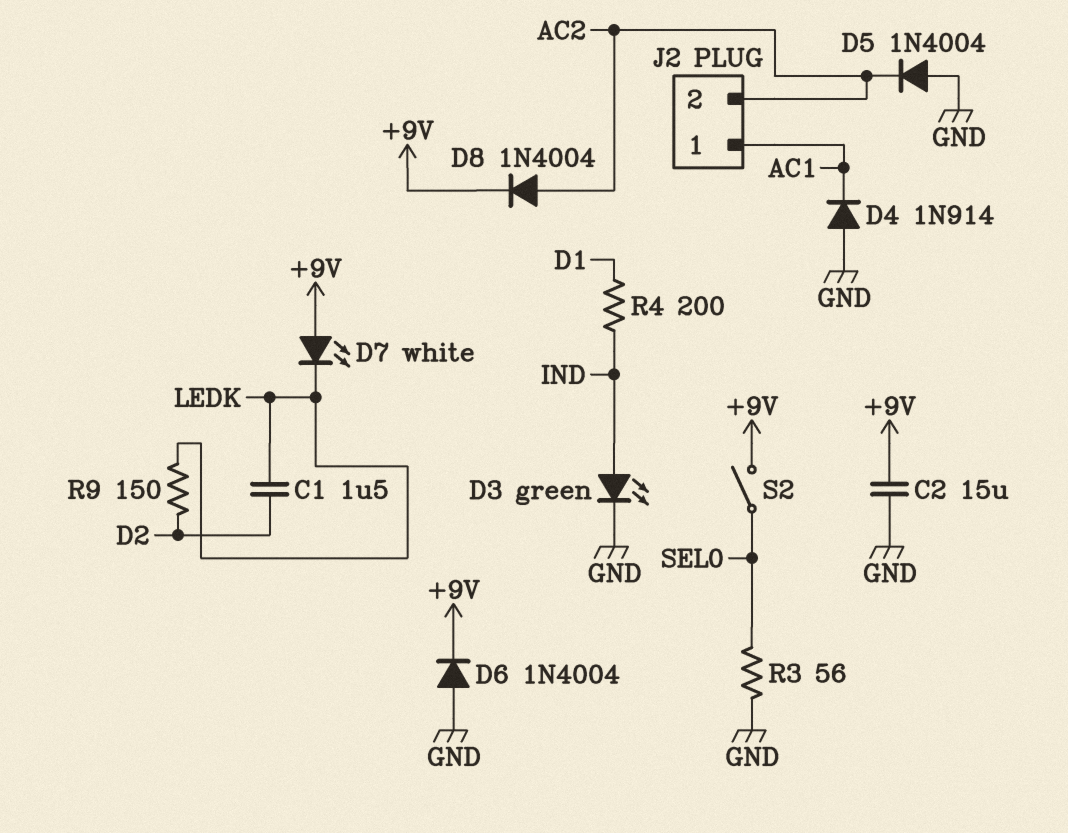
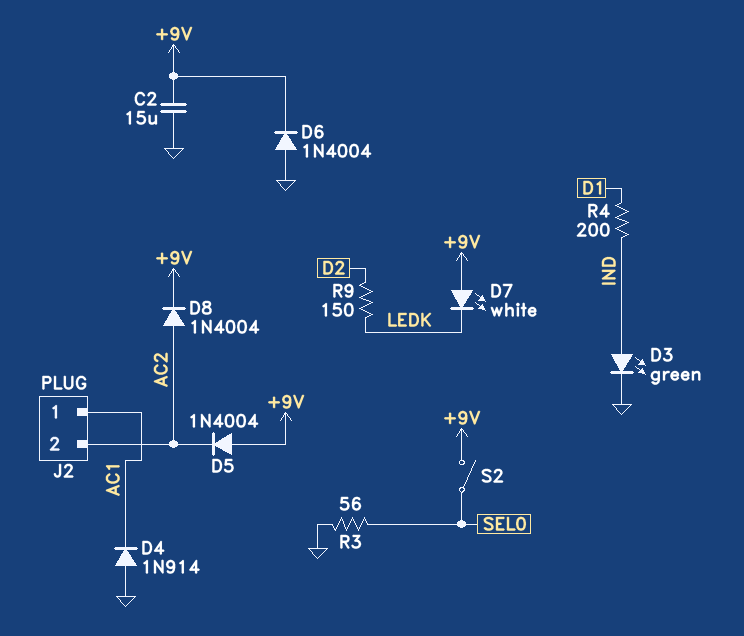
C1: 1.5uF (D2, LEDK) -> none
D5: diode 1N4004 (A GND, K AC2) -> diode 1N4004 (A +9V, K AC2)

